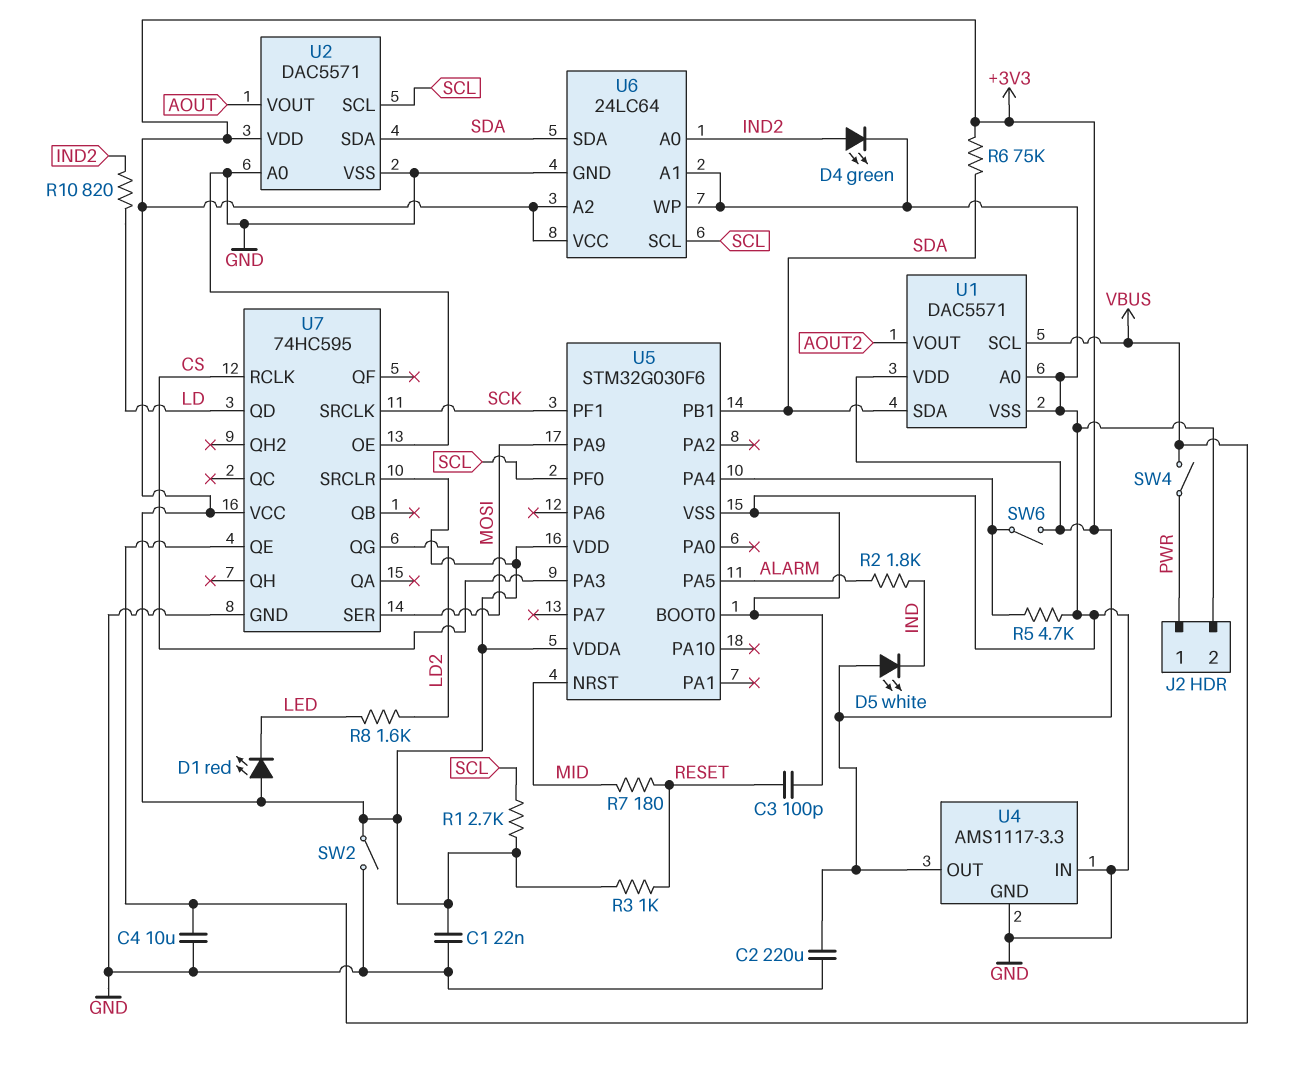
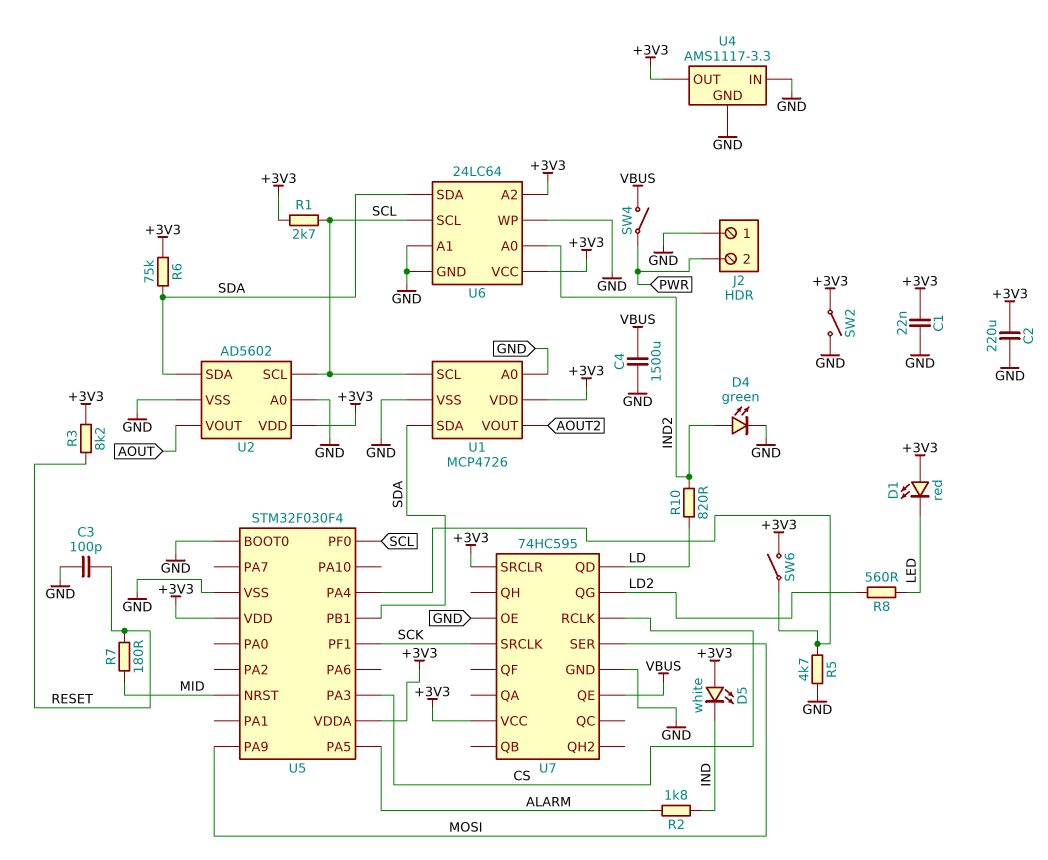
C4: 10uF (GND, VBUS) -> 1500uF (GND, VBUS)
J2 pin 1: PWR -> GND
J2 pin 2: GND -> PWR
R3: 1k (+3V3, RESET) -> 8.2k (+3V3, RESET)
R8: 1.6k (LD2, LED) -> 560 (LD2, LED)
U1: DAC5571 -> MCP4726
U1 pin SCL: VBUS -> SCL
U2: DAC5571 -> AD5602
U5: STM32G030F6 -> STM32F030F4

